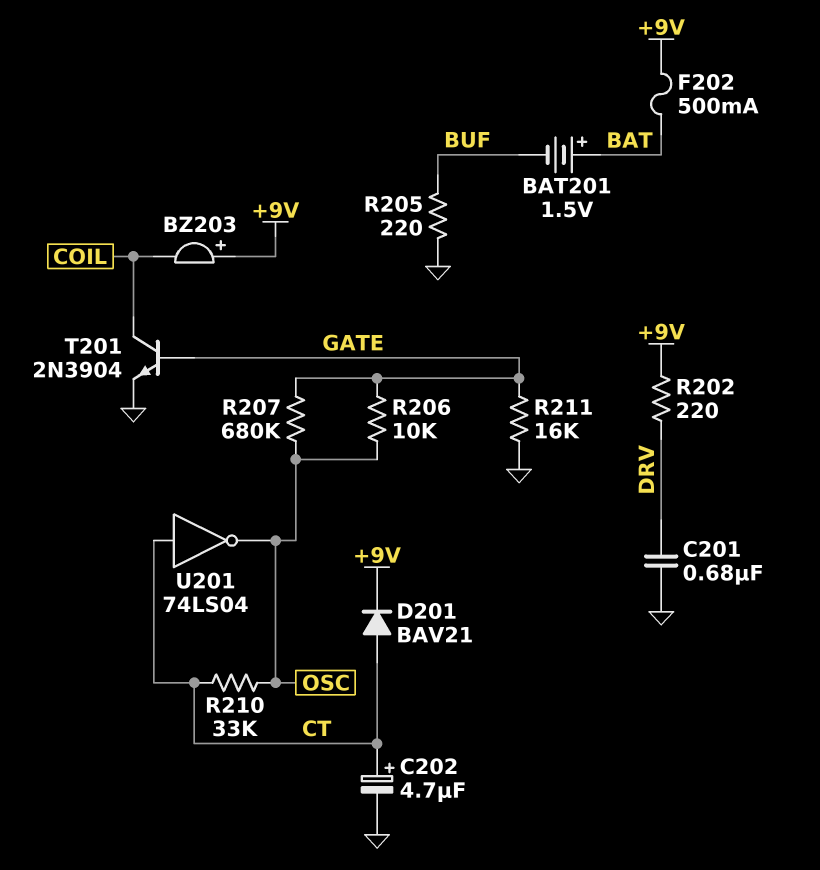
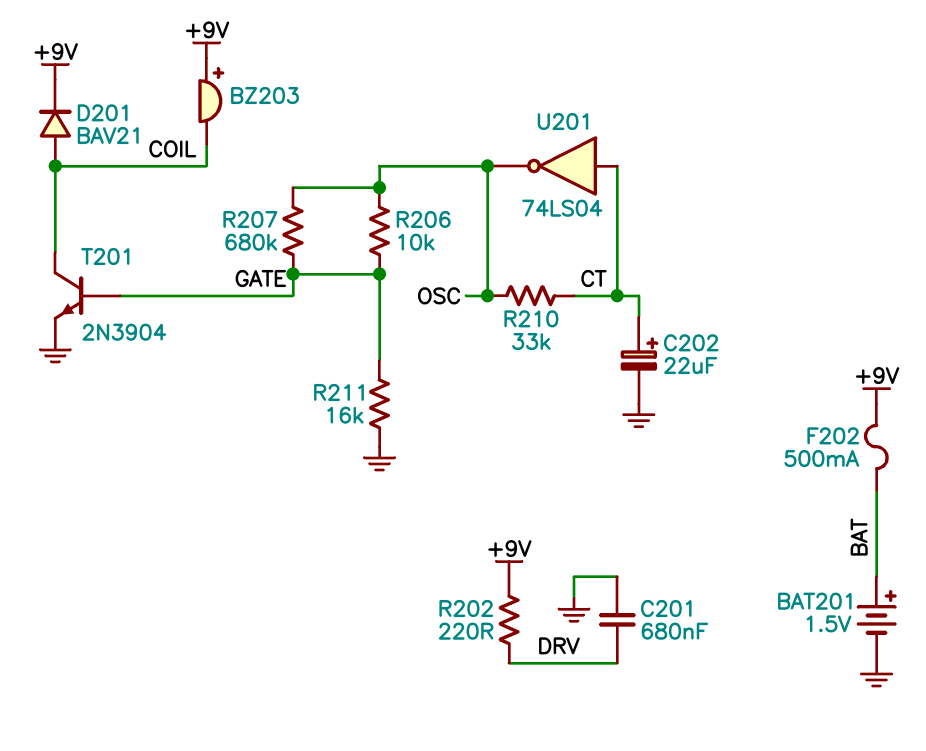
BAT201: 1.5V (plus BAT, minus BUF) -> 1.5V (plus BAT, minus GND)
C202: 4.7uF (plus CT, minus GND) -> 22uF (plus CT, minus GND)
D201: diode BAV21 (A CT, K +9V) -> diode BAV21 (A COIL, K +9V)
R205: 220 (BUF, GND) -> none

